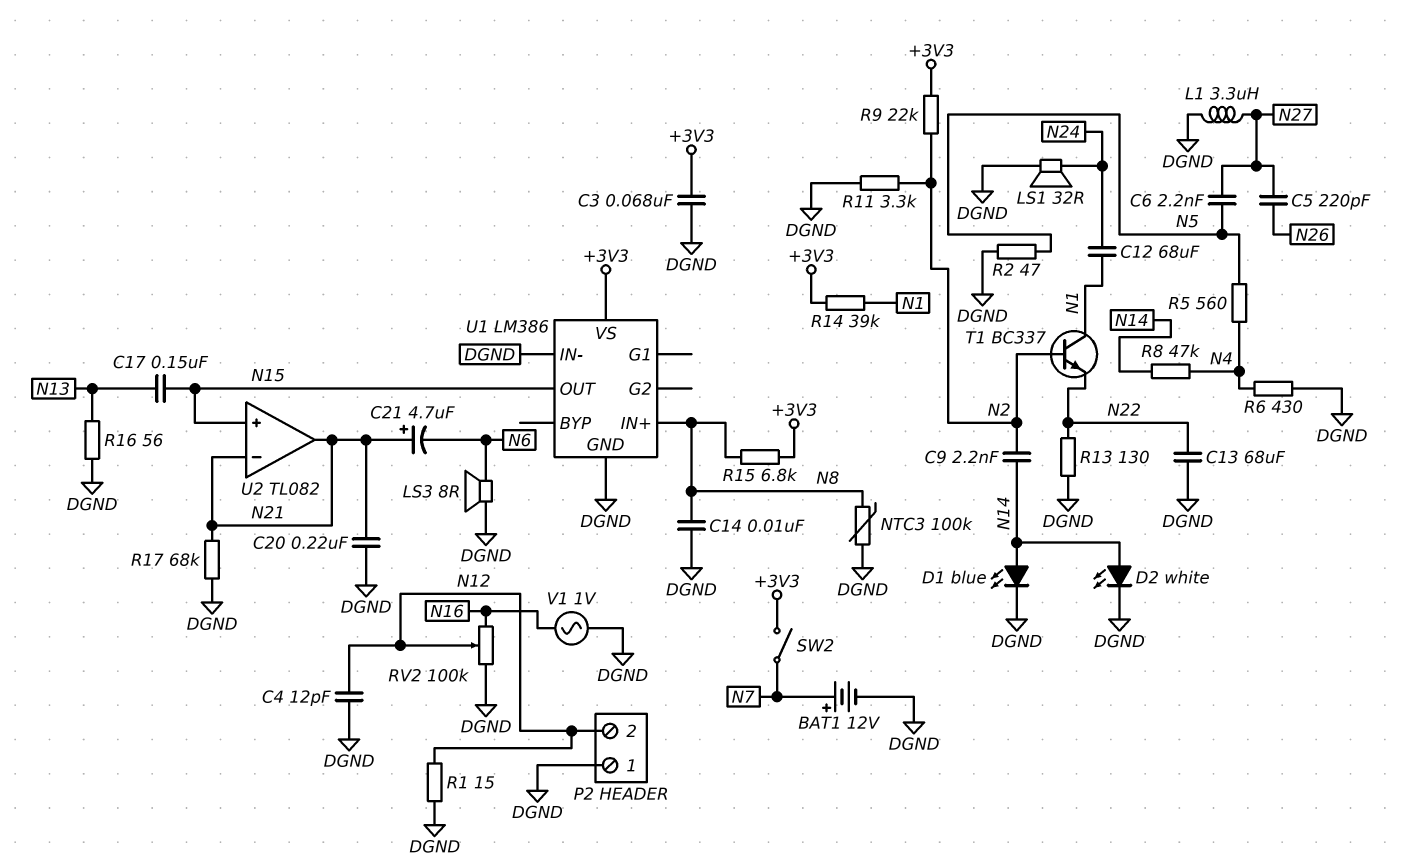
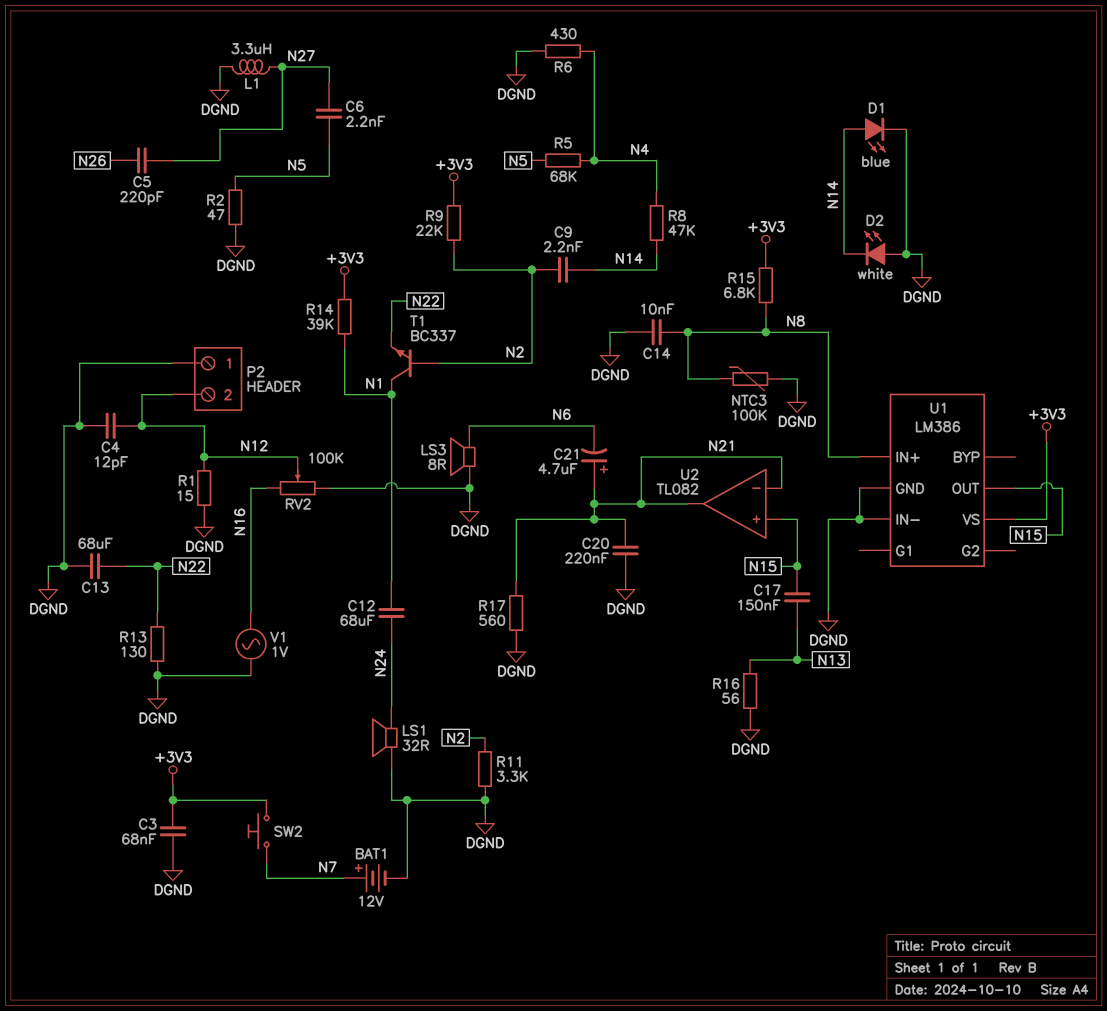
D2: LED white (A N14, K DGND) -> LED white (A DGND, K N14)
R5: 560 (N4, N5) -> 68k (N4, N5)
R17: 68k (DGND, N21) -> 560 (DGND, N21)
SW2: switch (+3V3, N7) -> button (+3V3, N7)

